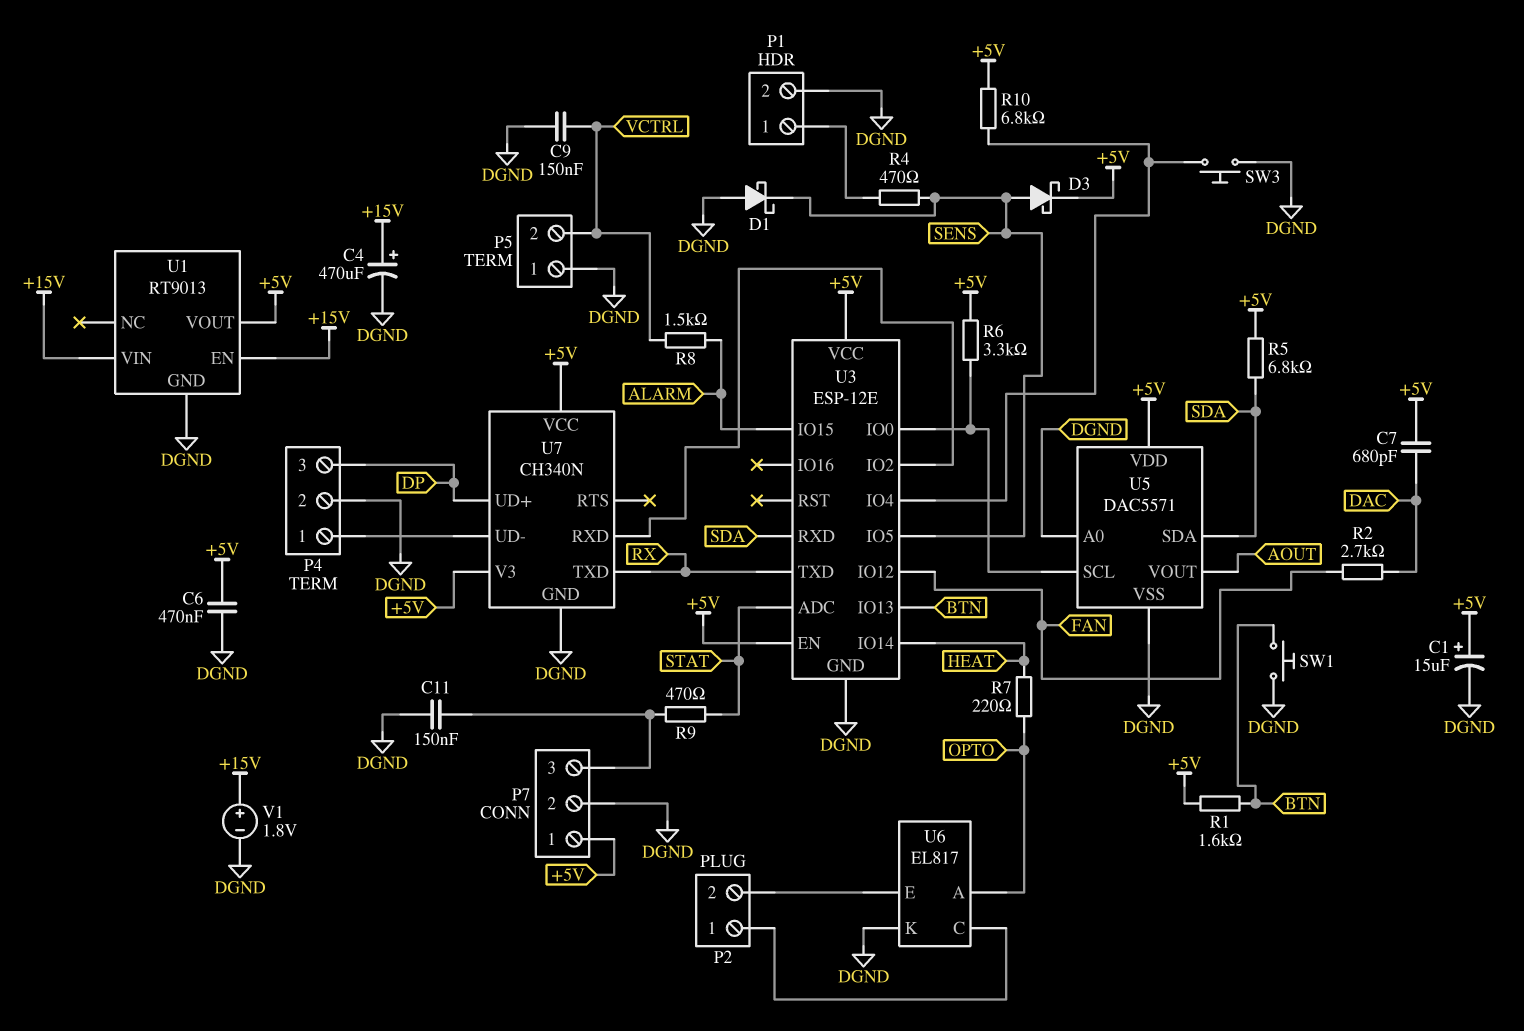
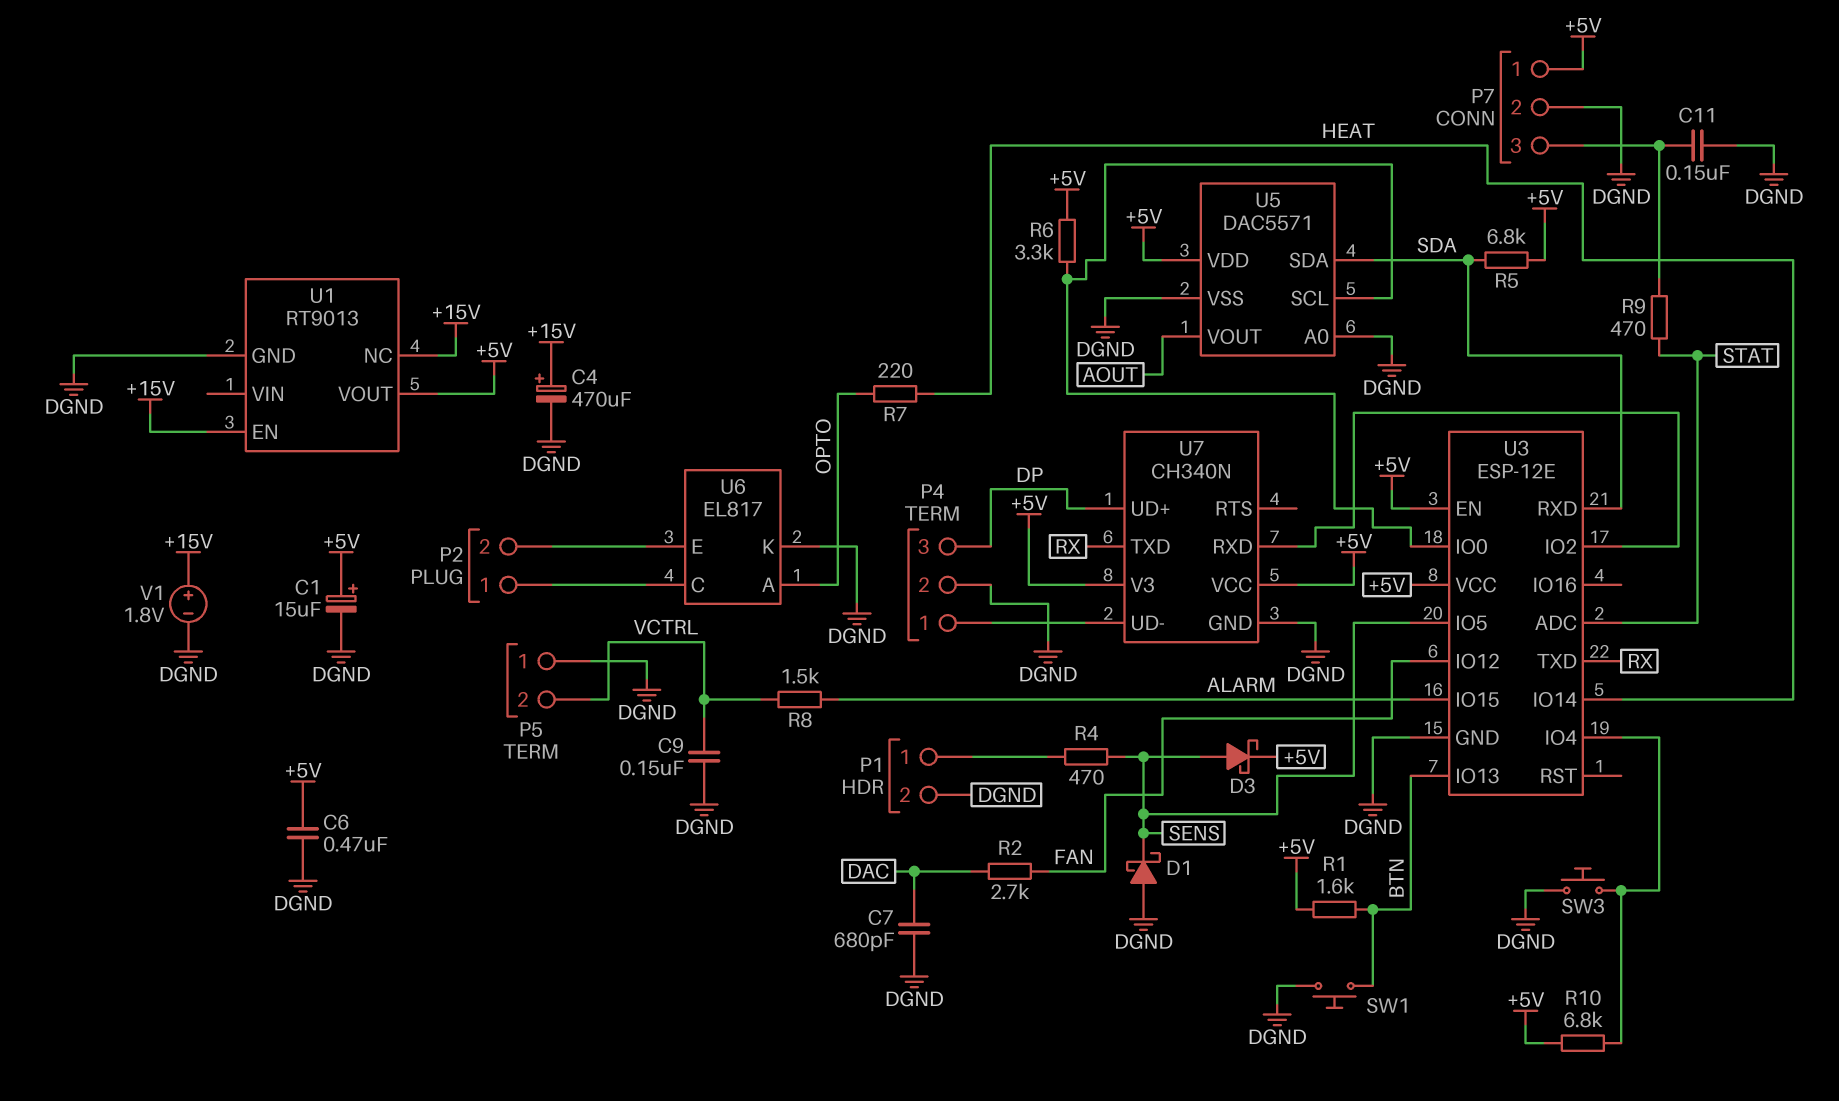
C7: 680pF (+5V, DAC) -> 680pF (DAC, DGND)
U1 pin NC: none -> +15V
U1 pin VIN: +15V -> none

